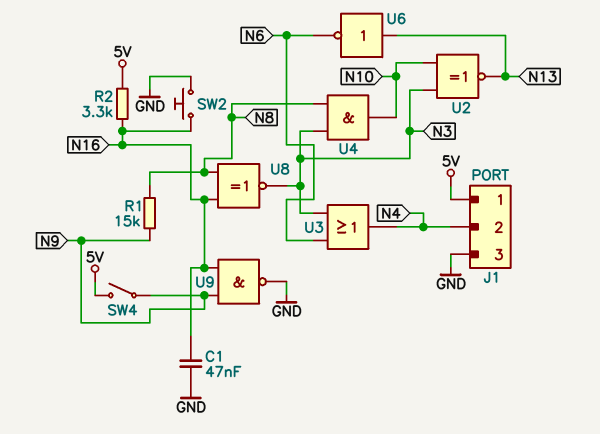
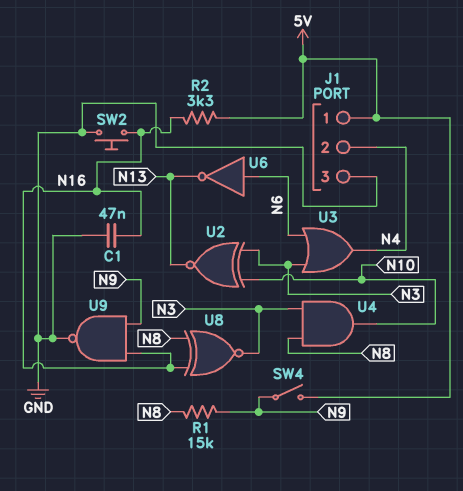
U6: NOT (in N13, out N6) -> NOT (in N6, out N13)

